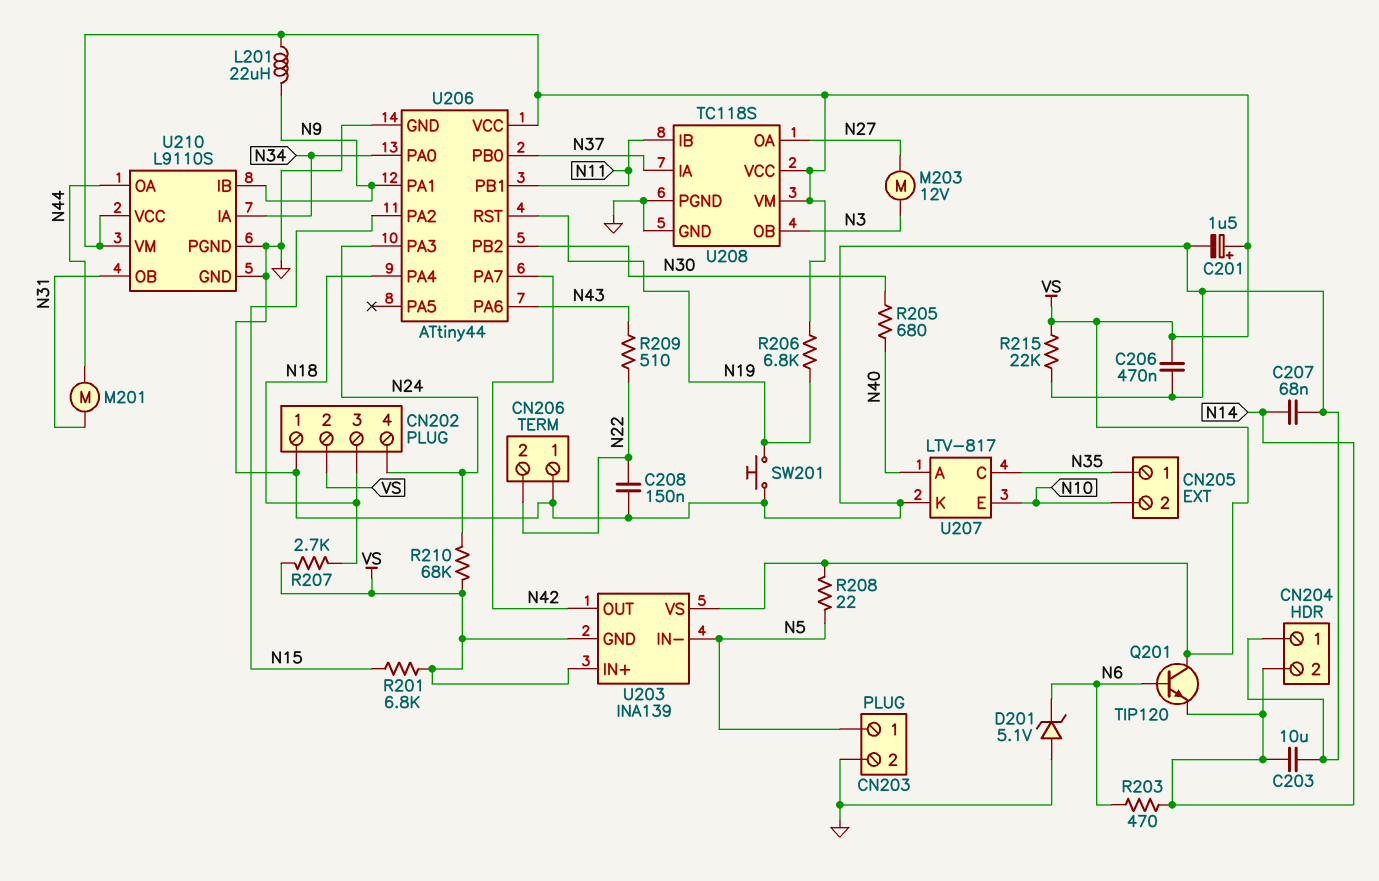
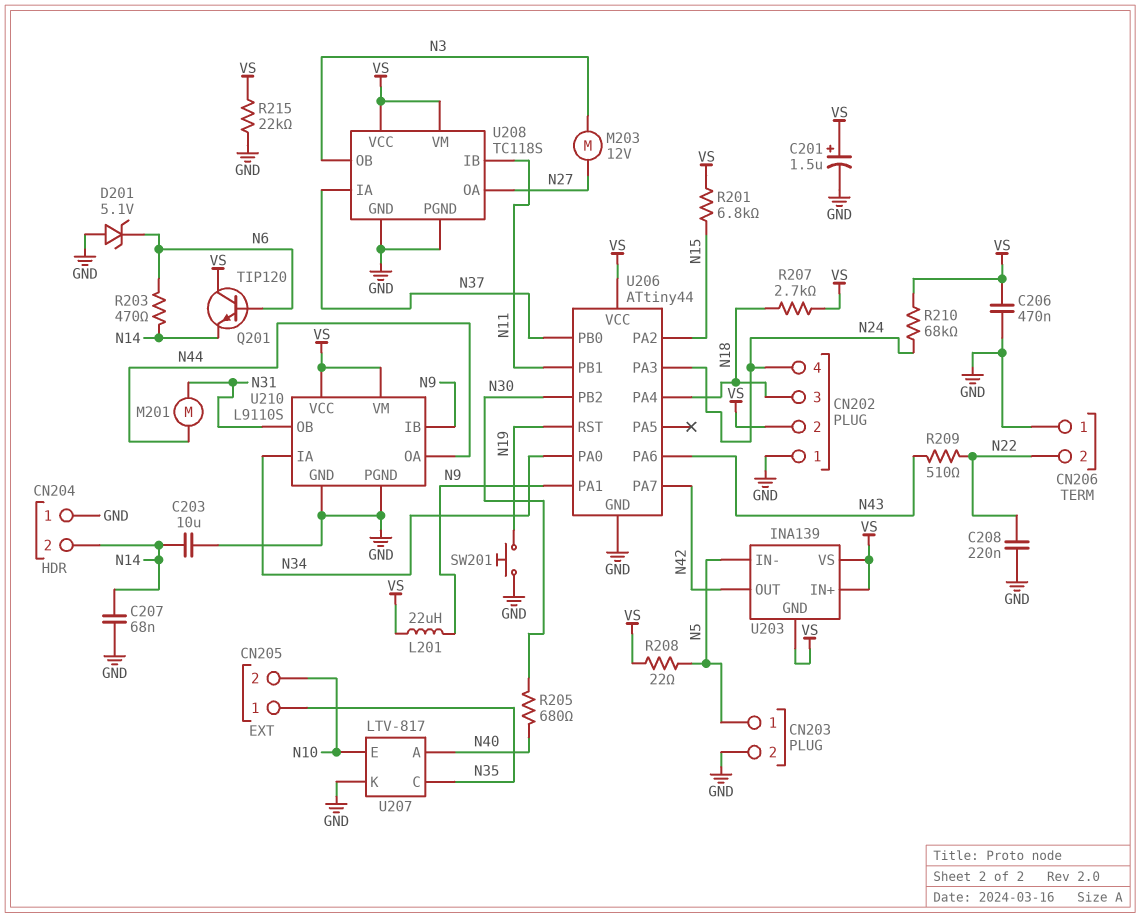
C208: 150nF (GND, N22) -> 220nF (GND, N22)
R206: 6.8k (N19, VS) -> none

